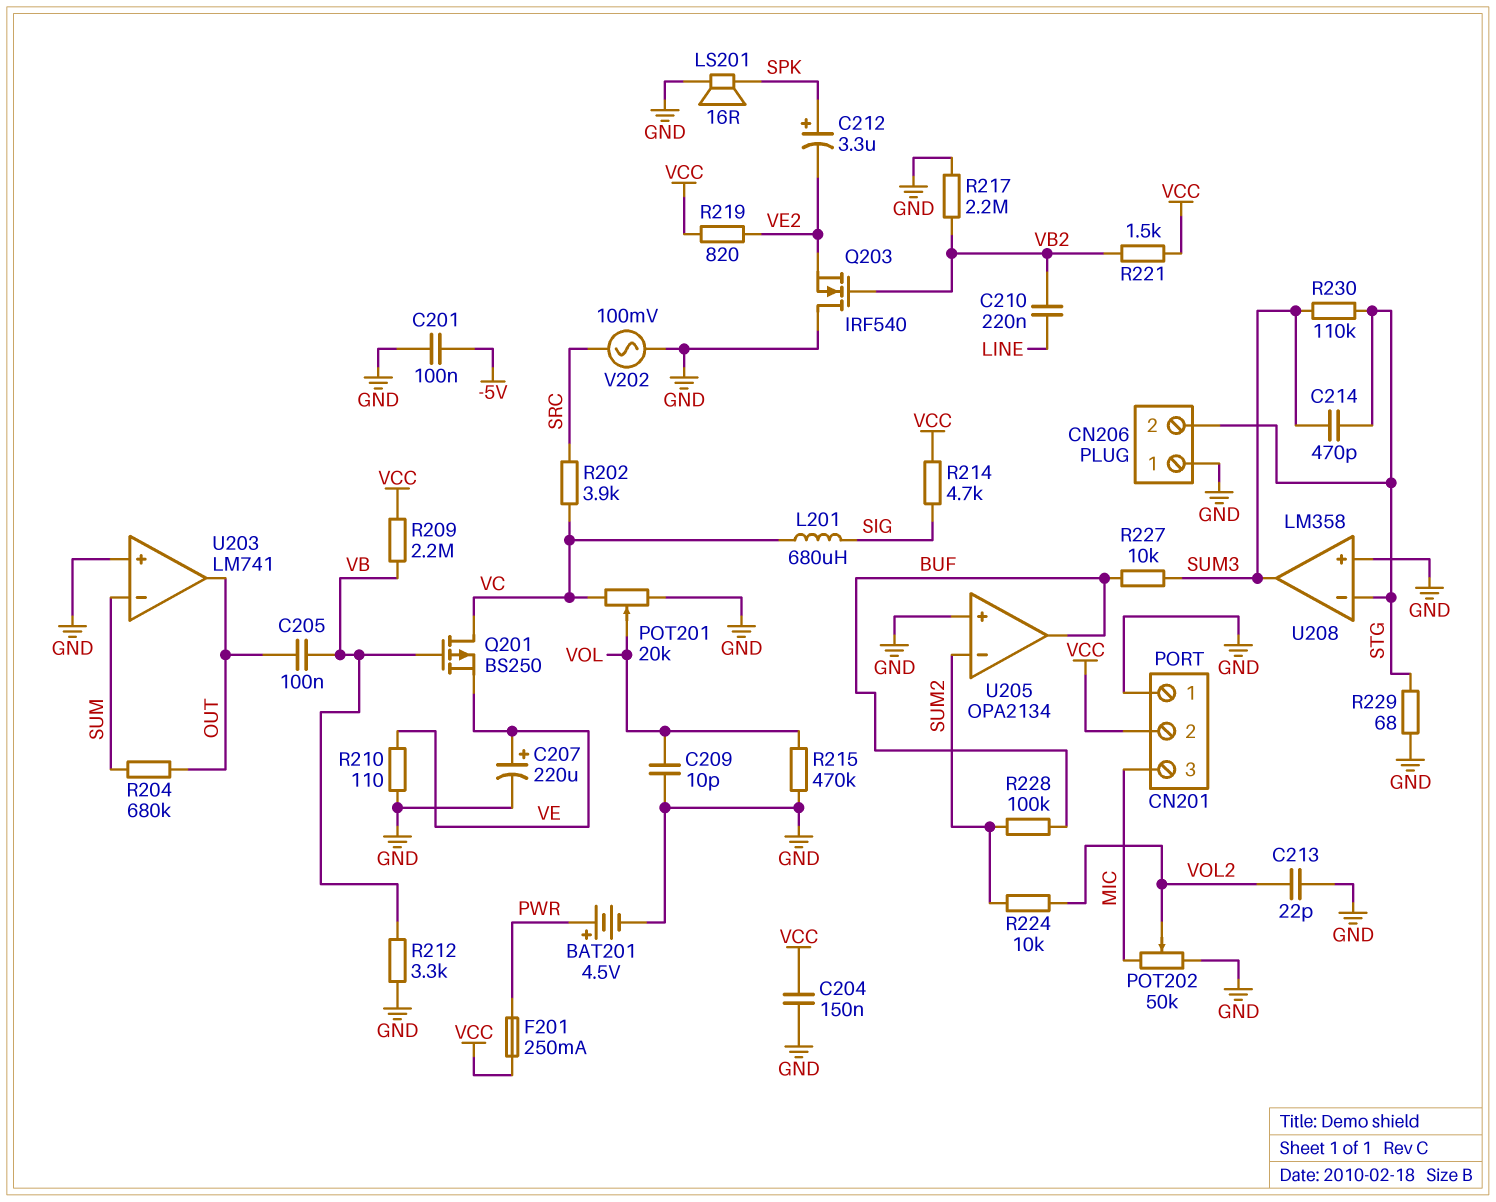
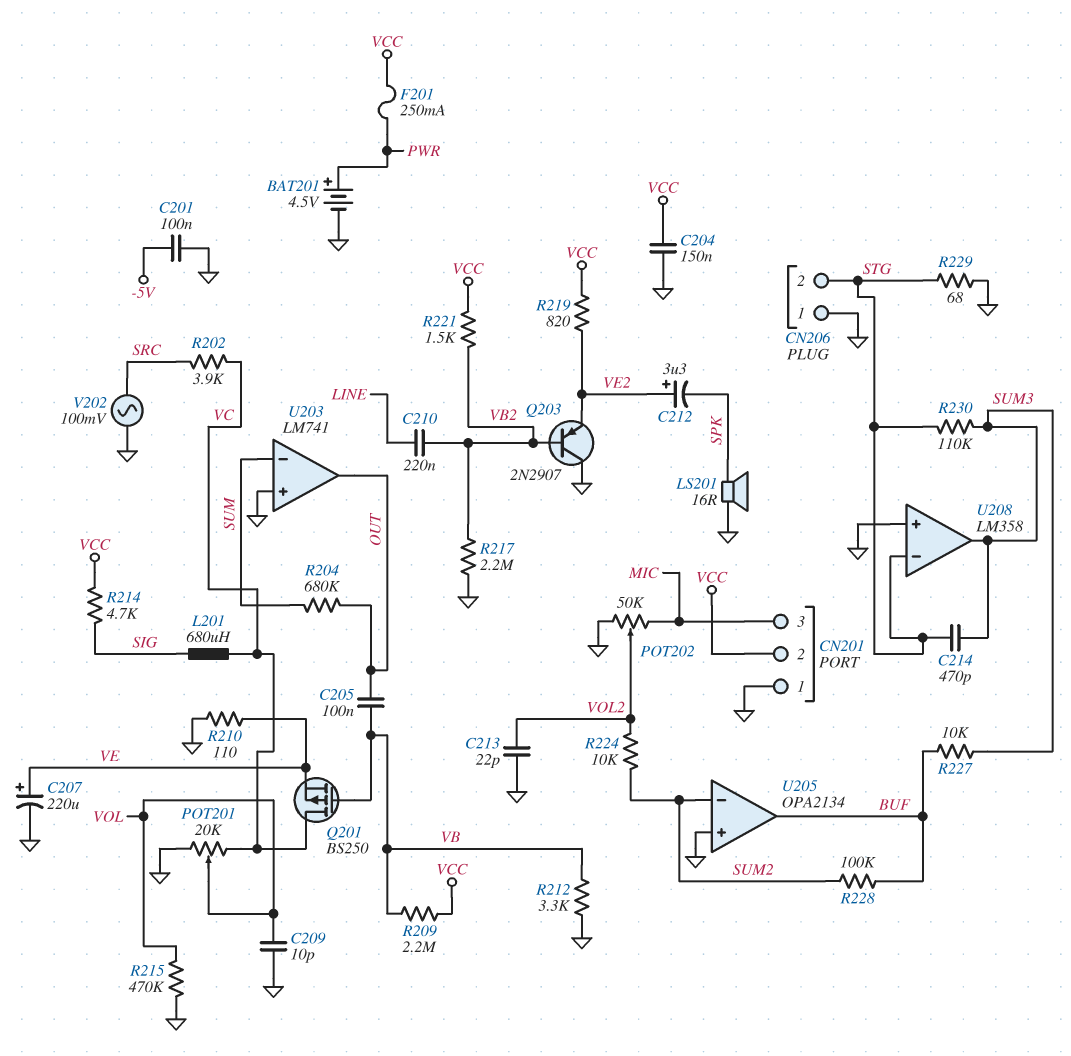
C212: 3.3uF (plus SPK, minus VE2) -> 3.3uF (plus VE2, minus SPK)
Q203: NMOS IRF540 (G VB2, D GND, S VE2) -> PNP 2N2907 (B VB2, C GND, E VE2)

